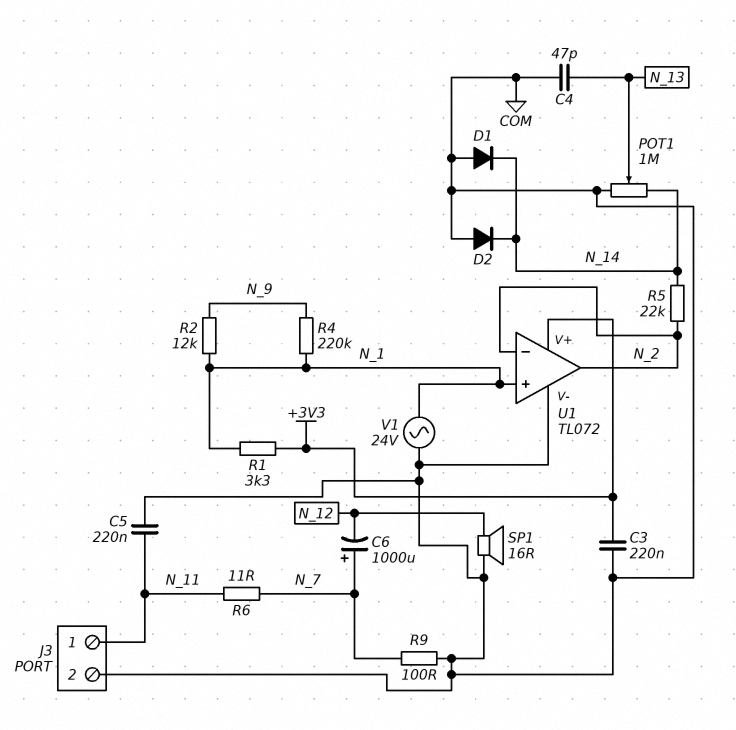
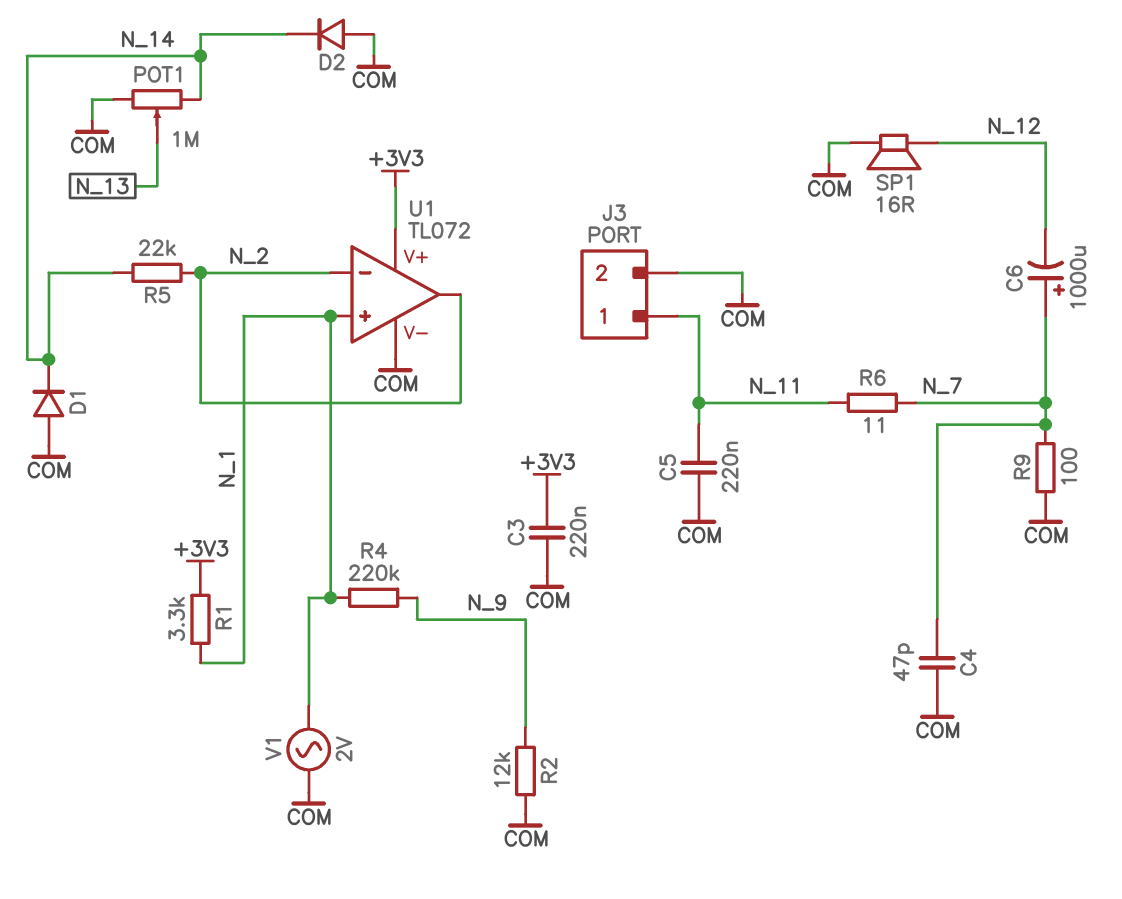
C4: 47pF (COM, N_13) -> 47pF (COM, N_7)
R2: 12k (N_1, N_9) -> 12k (COM, N_9)
V1: AC 24V (COM, N_1) -> AC 2V (COM, N_1)

